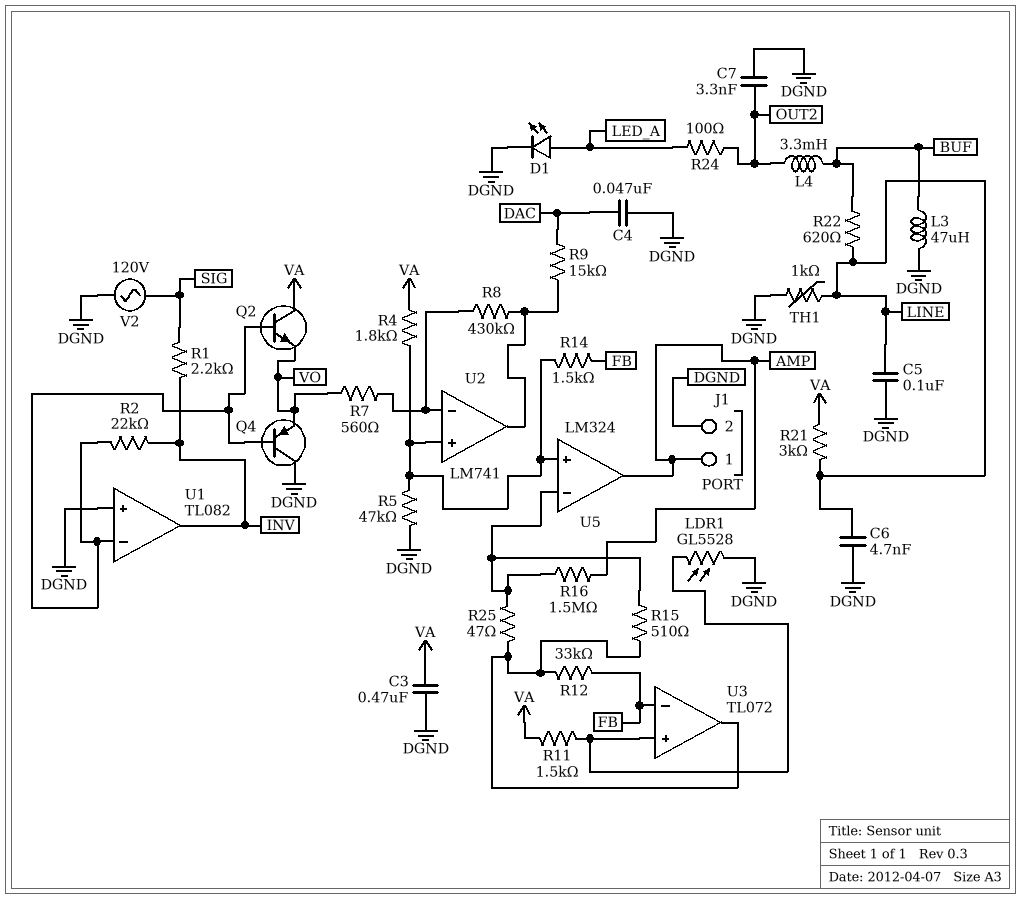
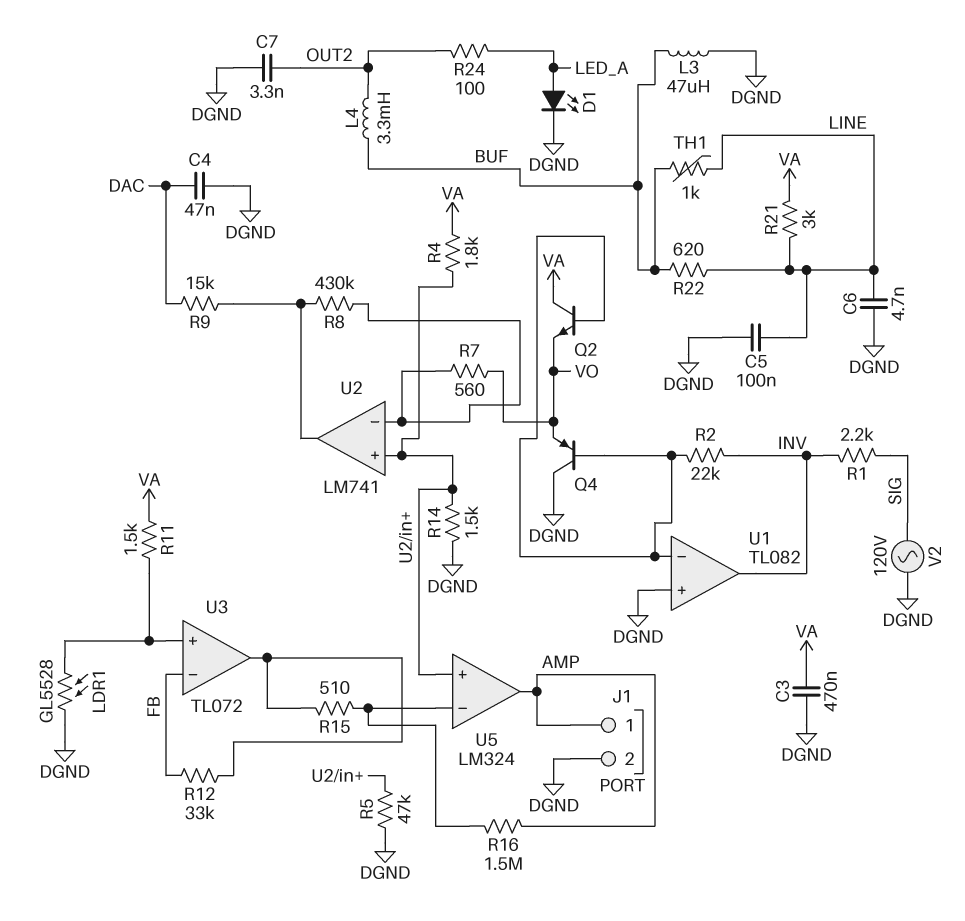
R14: 1.5k (FB, U2/in+) -> 1.5k (DGND, U2/in+)
R25: 47 (U3/out, U5/in-) -> none
TH1: 1k (DGND, LINE) -> 1k (BUF, LINE)

